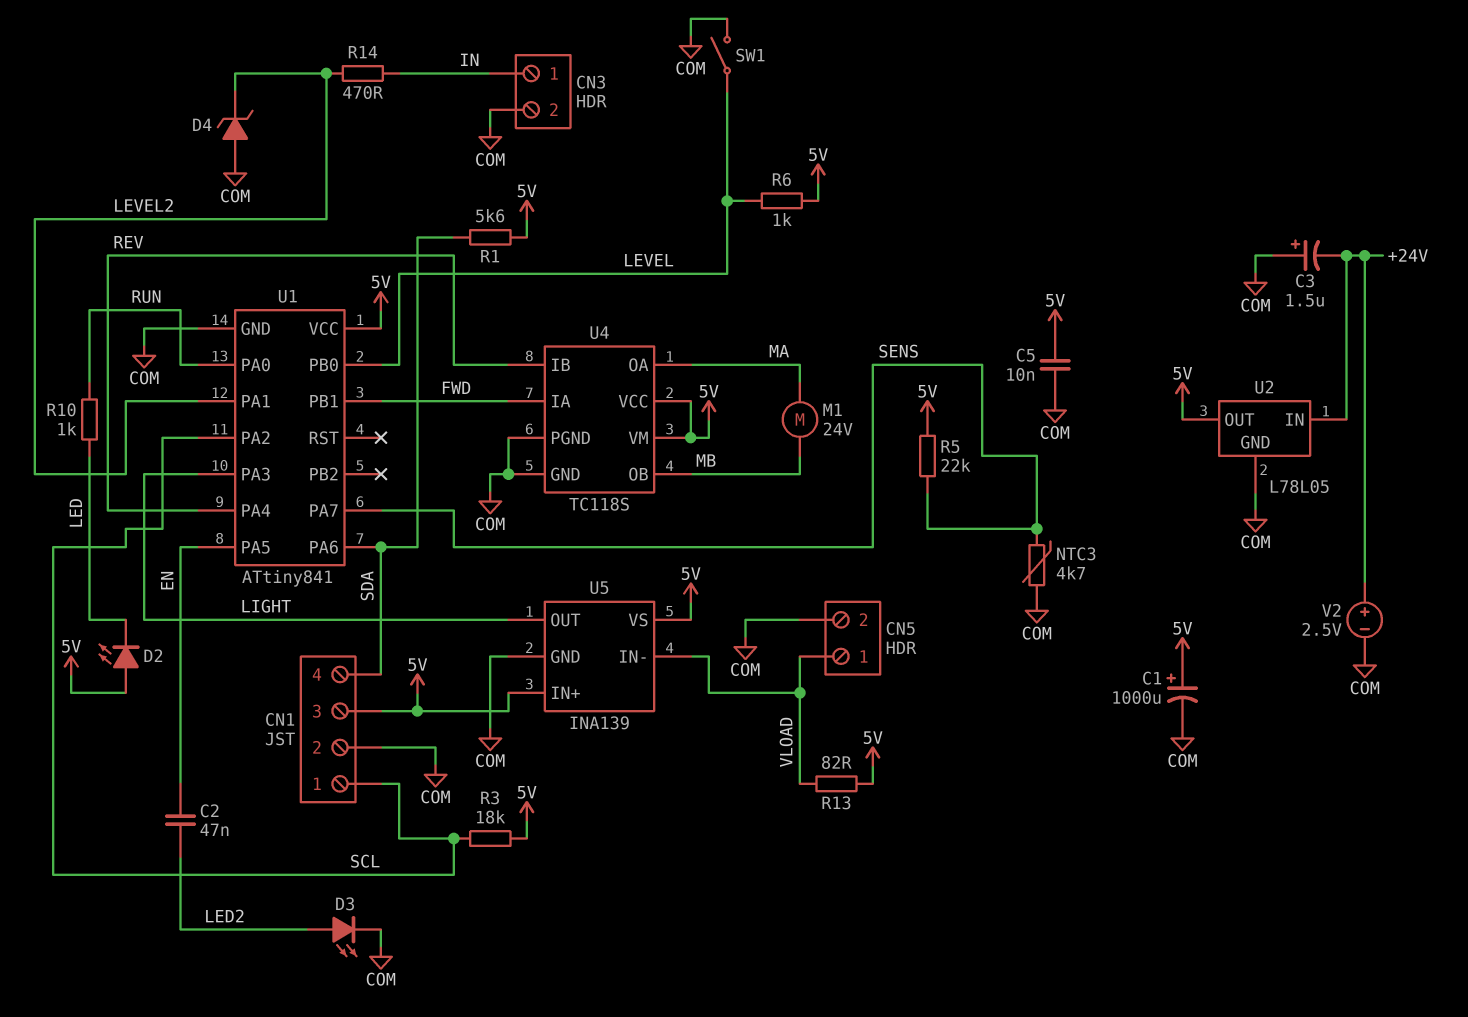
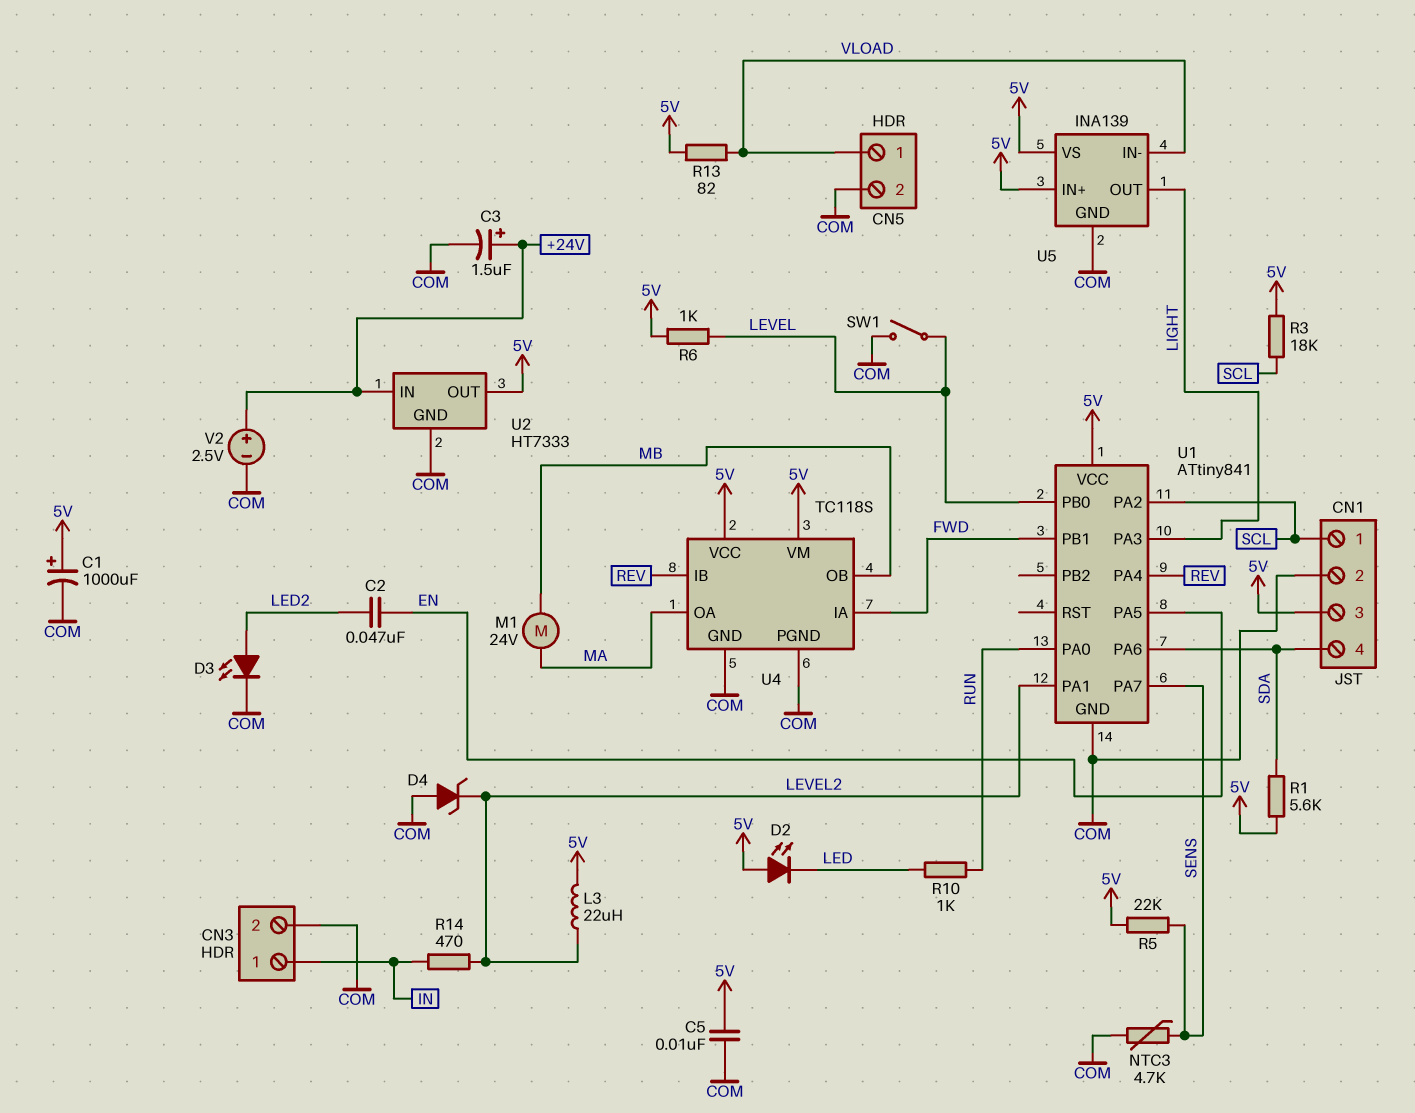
C3: 1.5uF (plus COM, minus +24V) -> 1.5uF (plus +24V, minus COM)
L3: none -> 22uH (5V, LEVEL2)
U2: L78L05 -> HT7333

